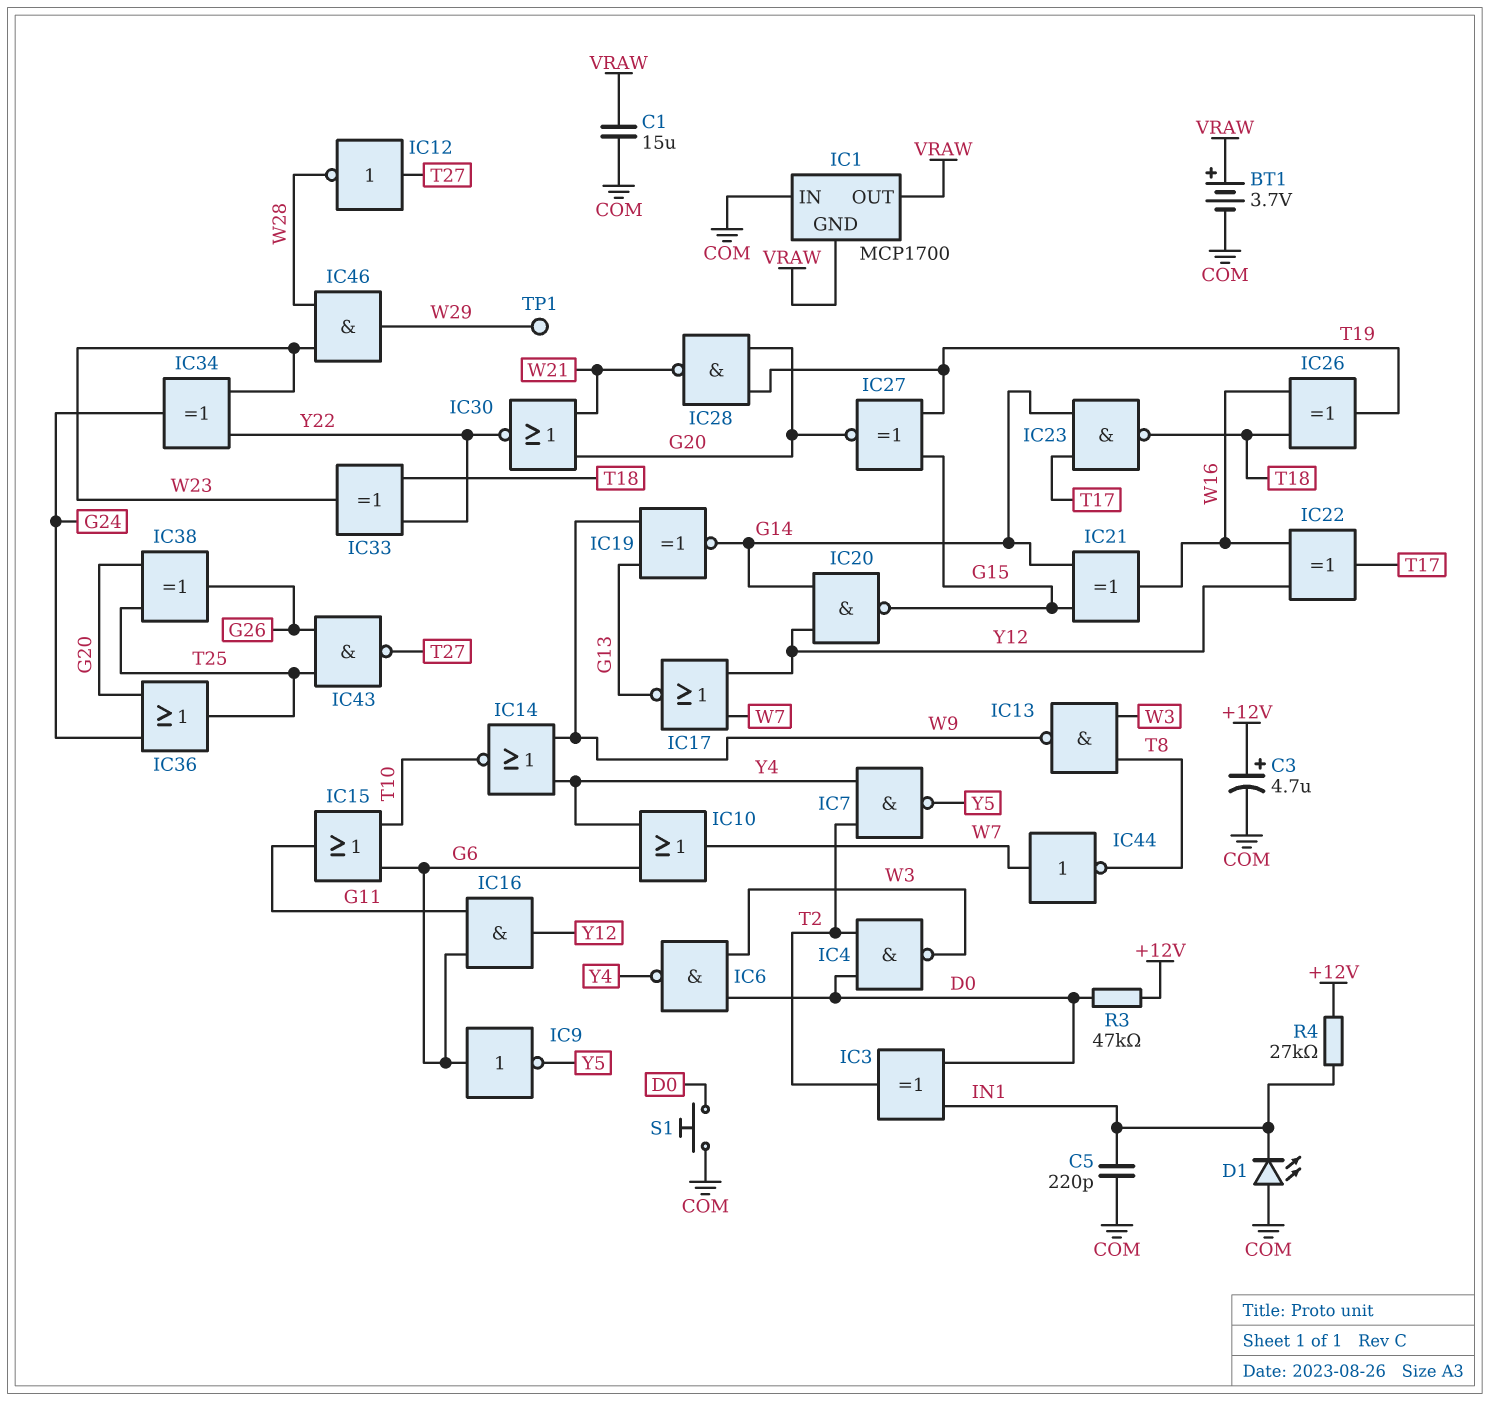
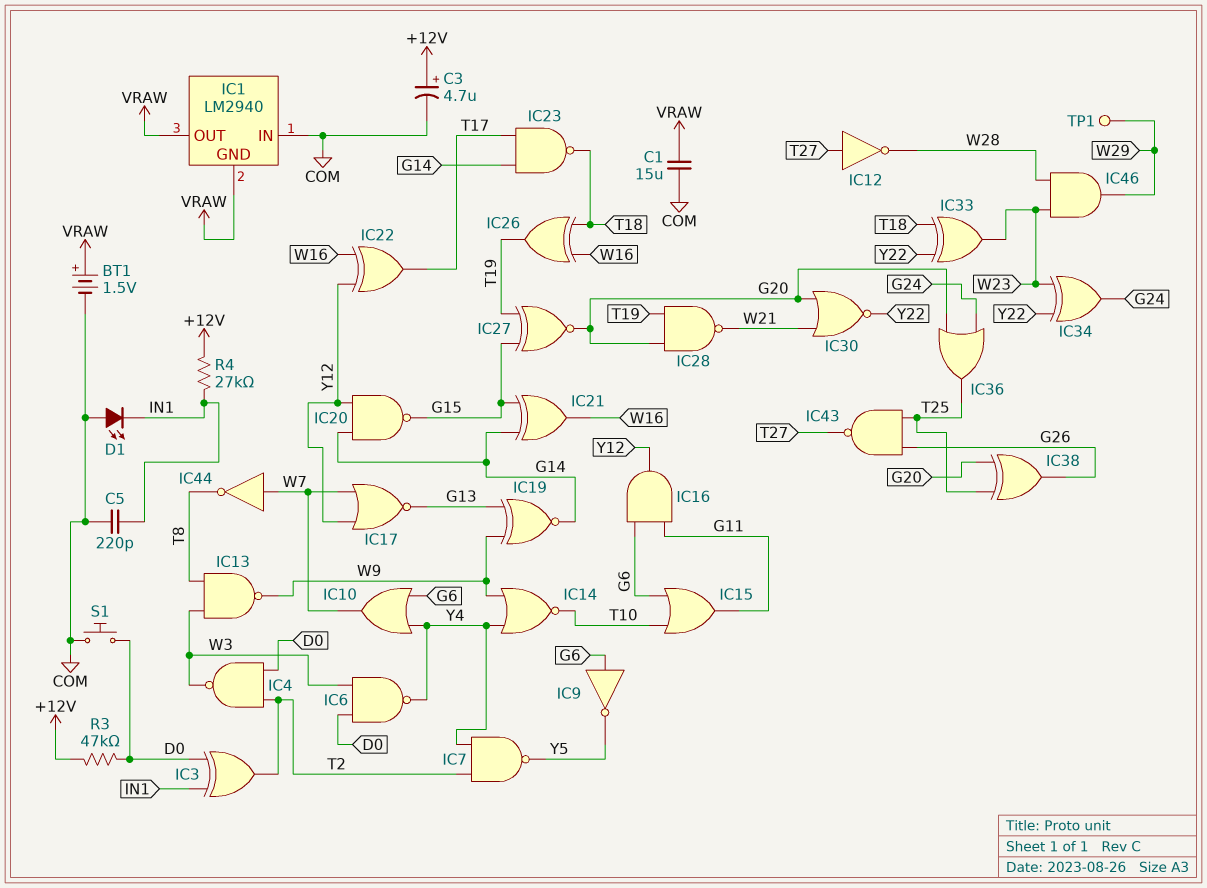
BT1: 3.7V (plus VRAW, minus COM) -> 1.5V (plus VRAW, minus COM)
IC1: MCP1700 -> LM2940

